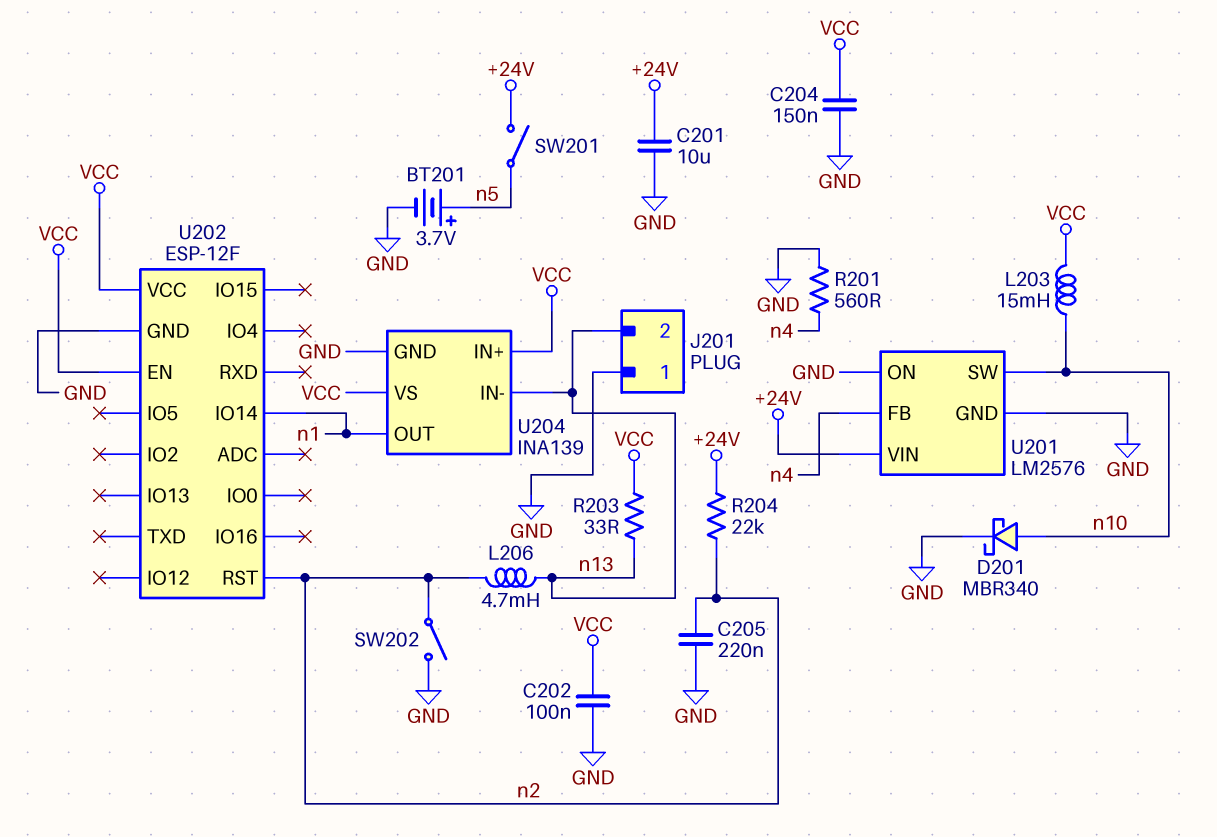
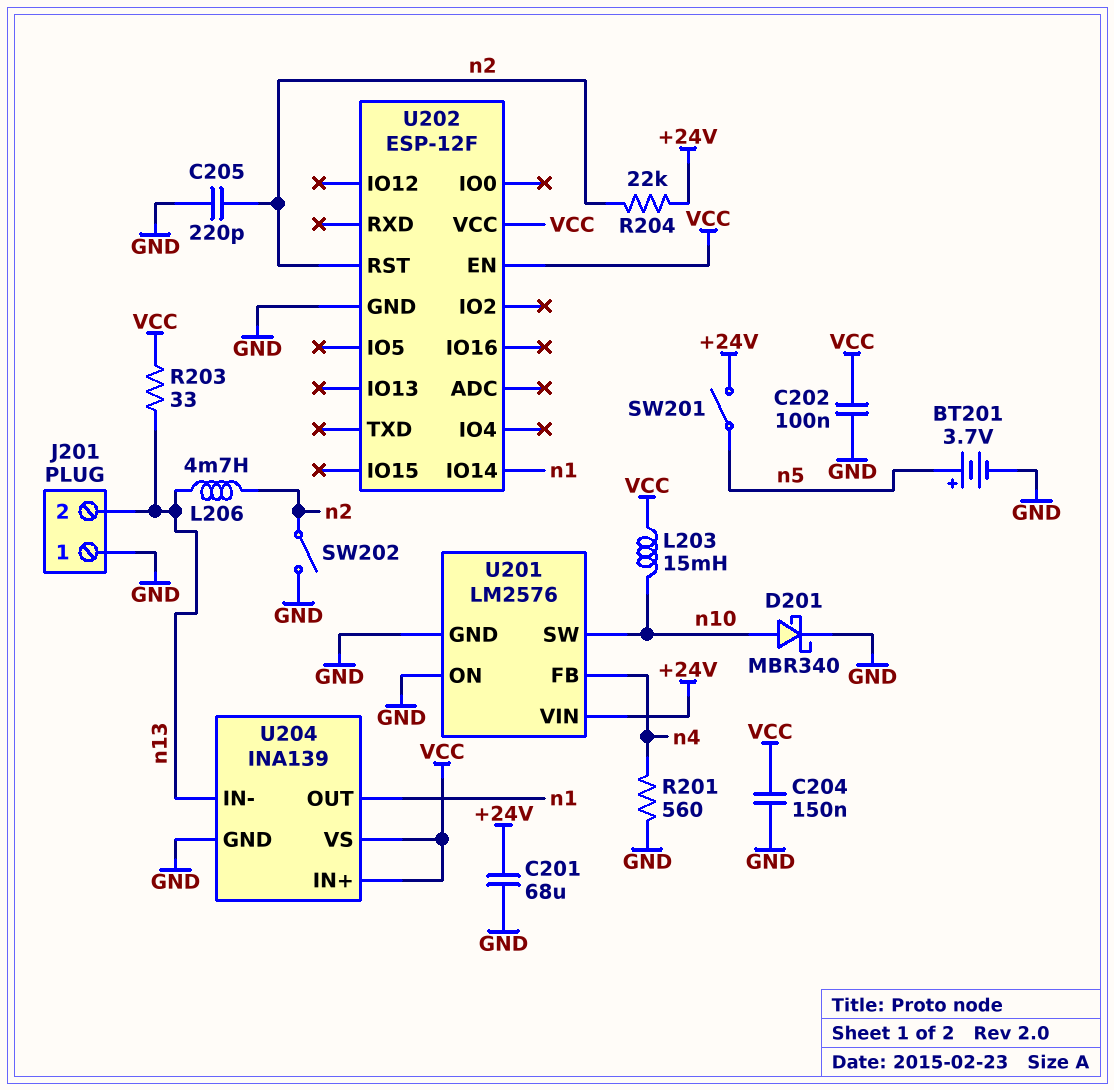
C201: 10uF (+24V, GND) -> 68uF (+24V, GND)
C205: 220nF (GND, n2) -> 220pF (GND, n2)

